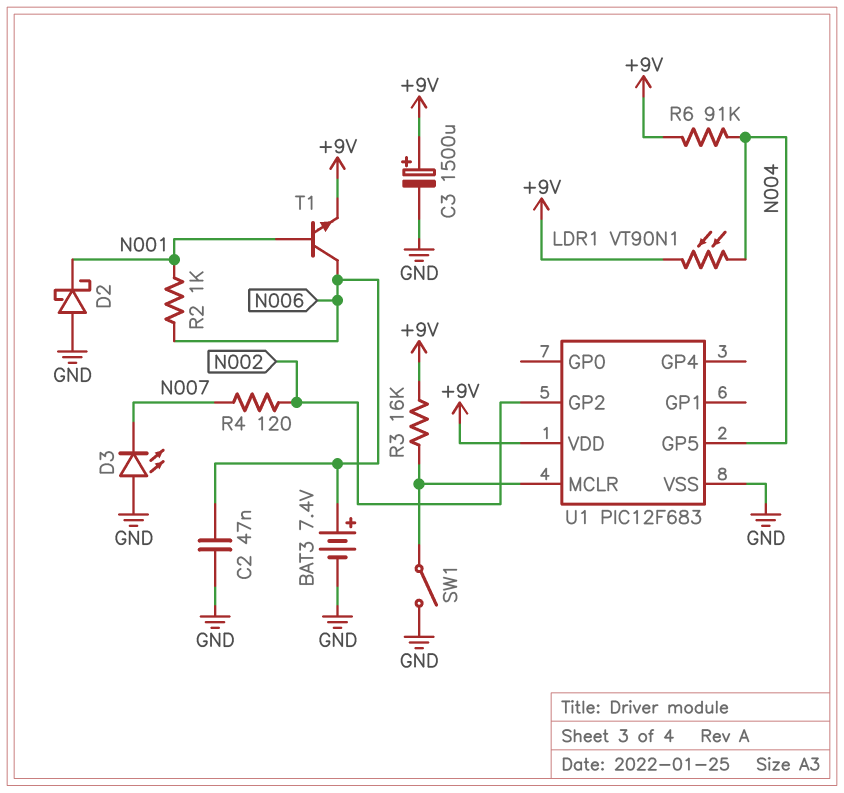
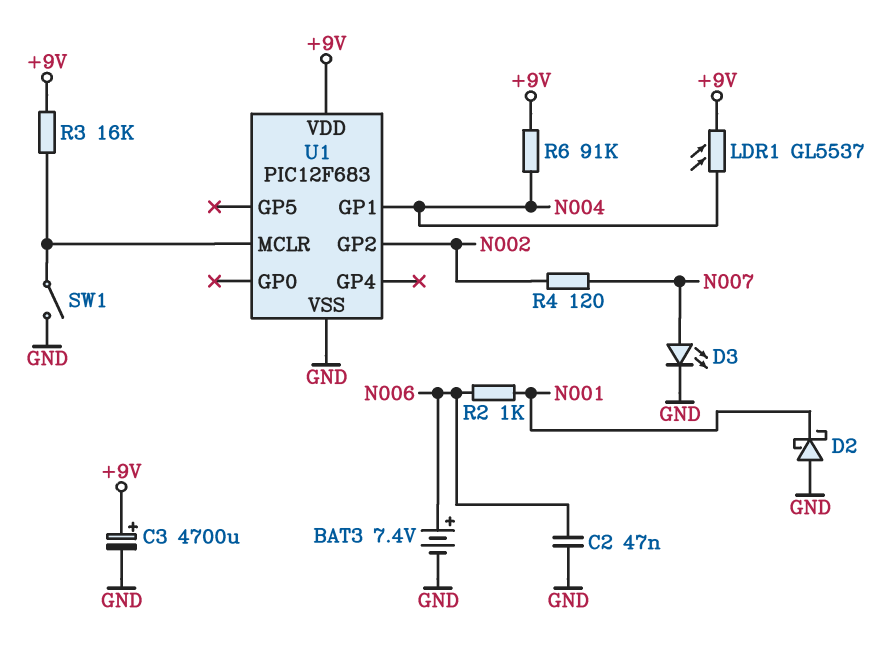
C3: 1500uF (plus +9V, minus GND) -> 4700uF (plus +9V, minus GND)
D3: LED (A GND, K N007) -> LED (A N007, K GND)
LDR1: VT90N1 (+9V, N004) -> GL5537 (+9V, N004)
T1: NPN (B N001, C N006, E +9V) -> none
U1 pin GP1: none -> N004
U1 pin GP5: N004 -> none

